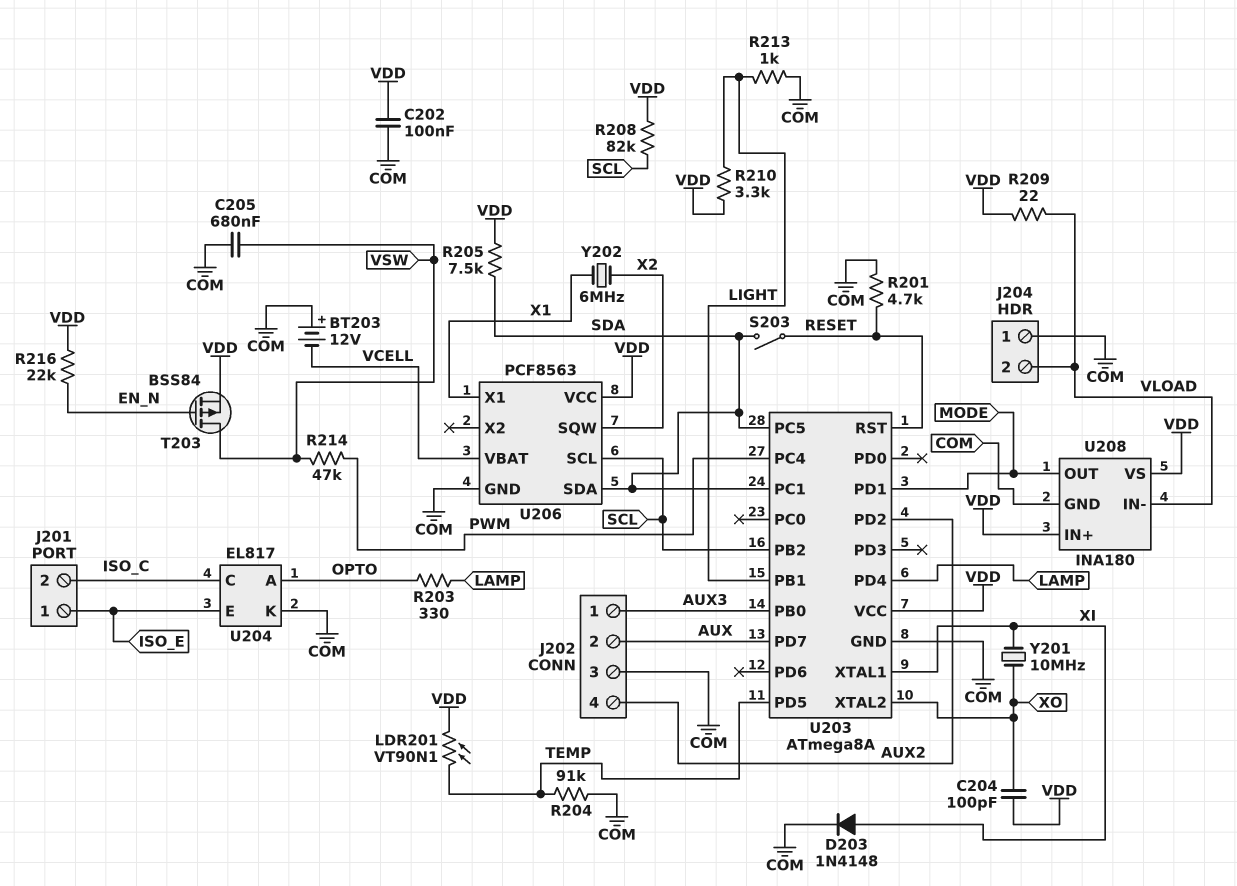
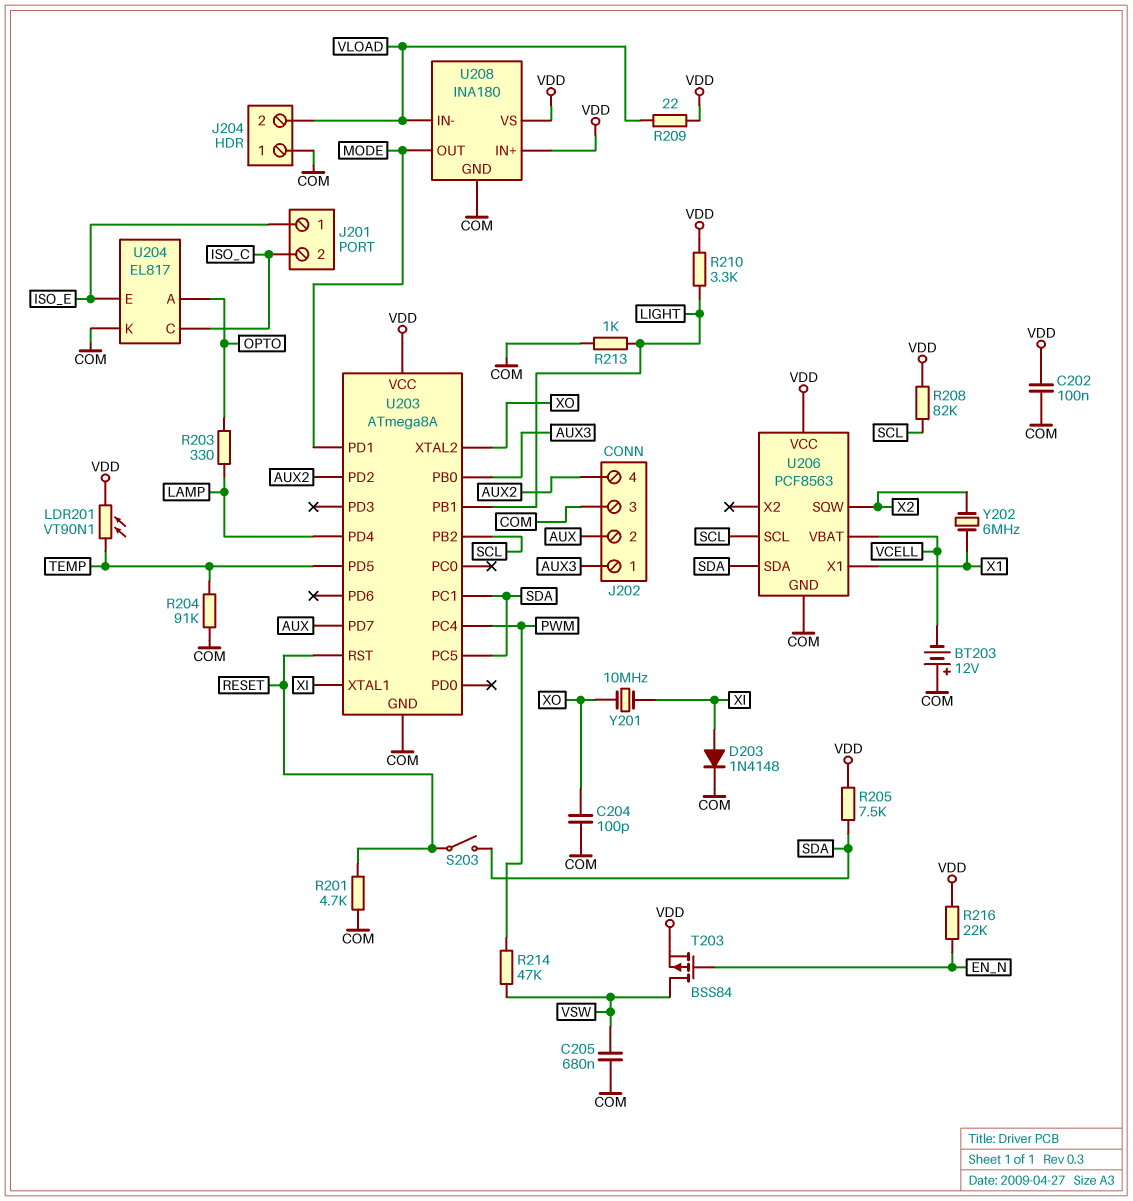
C204: 100pF (VDD, XO) -> 100pF (COM, XO)

